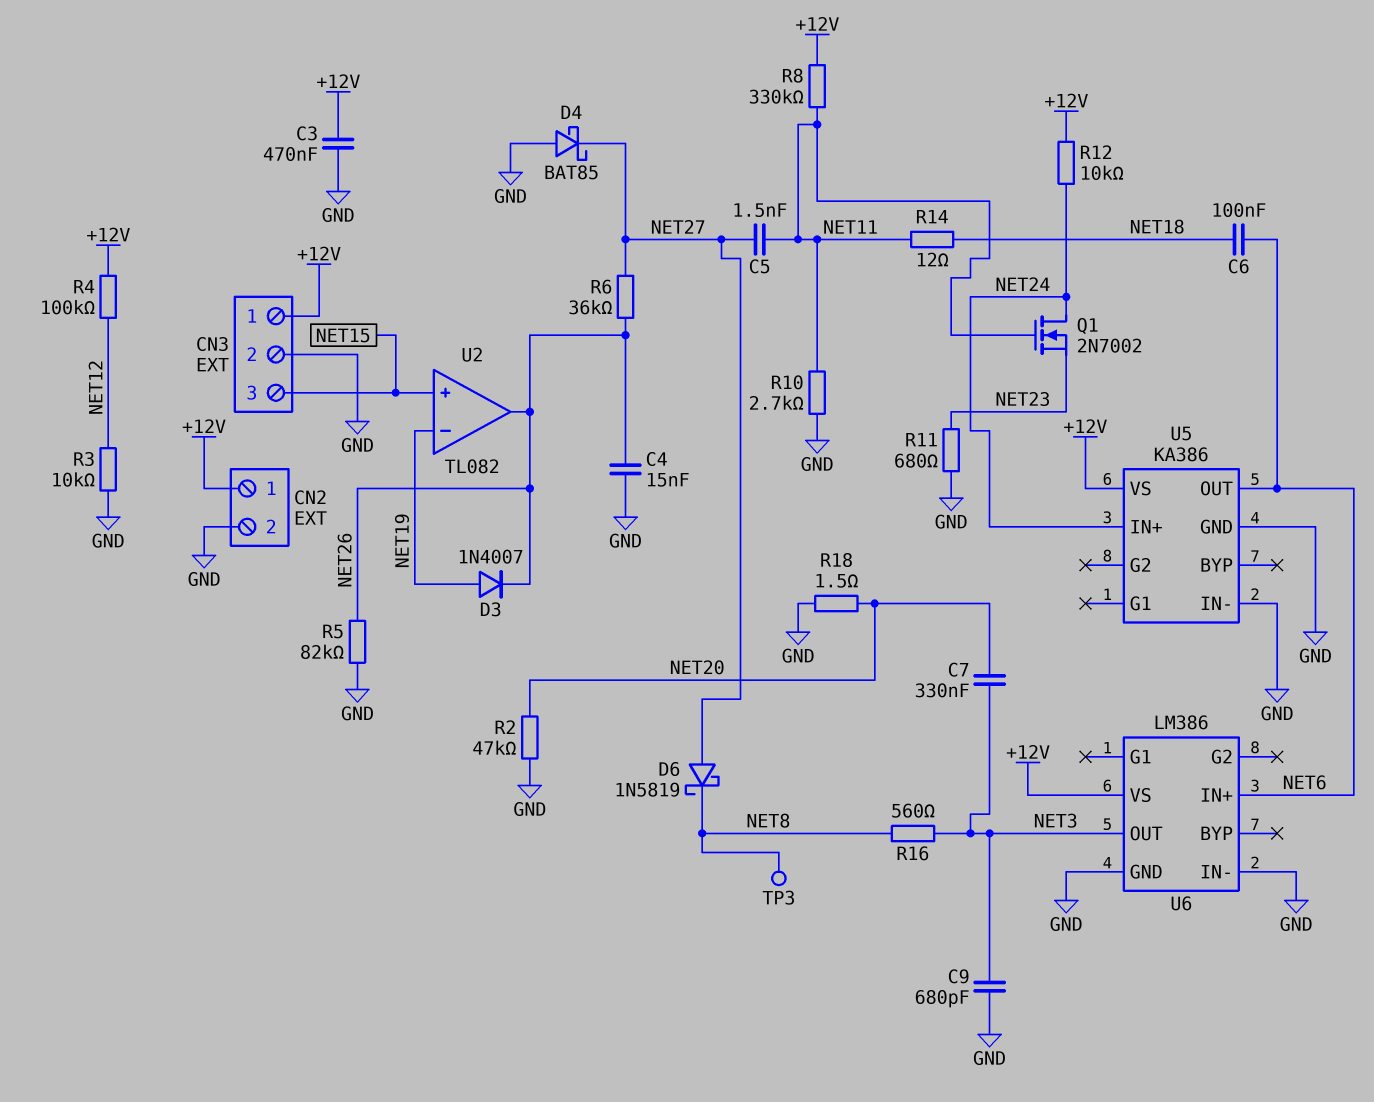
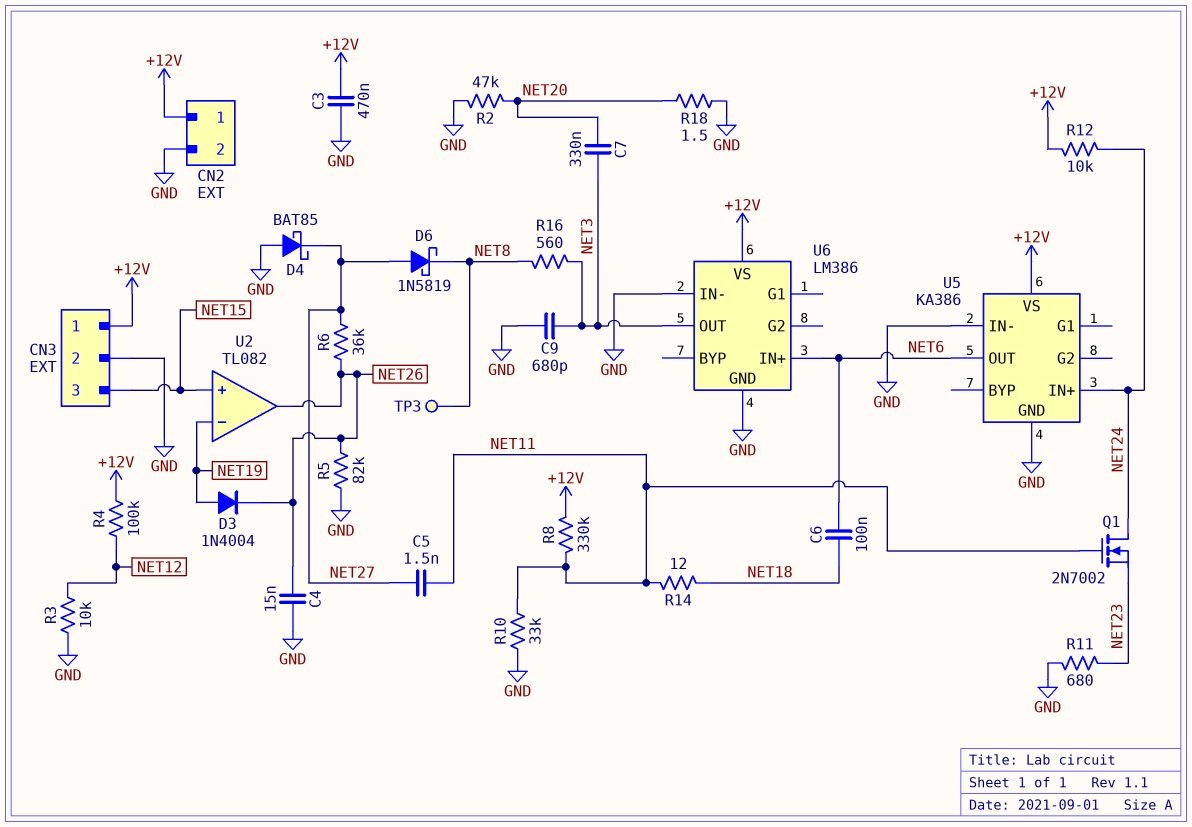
D3: diode 1N4007 (A NET19, K NET26) -> diode 1N4004 (A NET19, K NET26)
R10: 2.7k (GND, NET11) -> 33k (GND, NET11)

